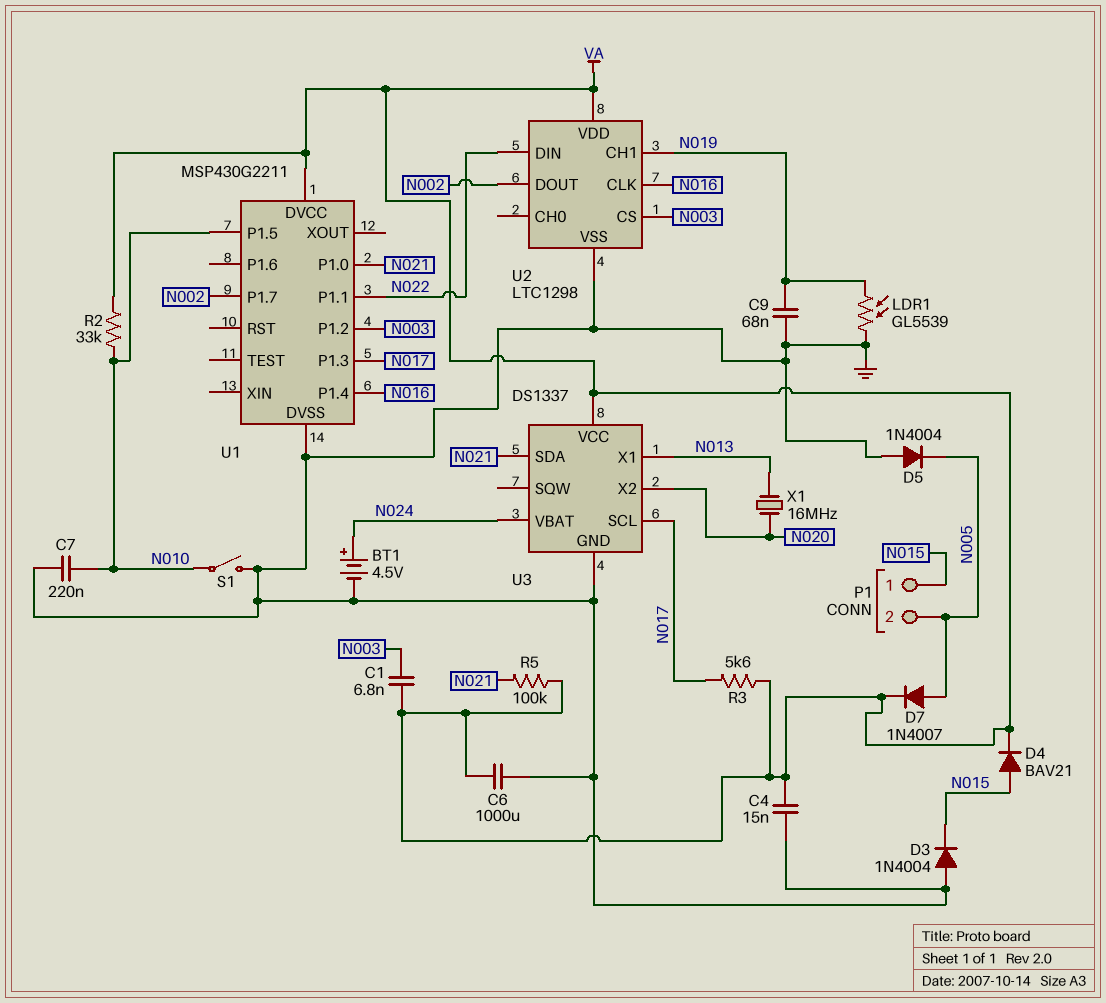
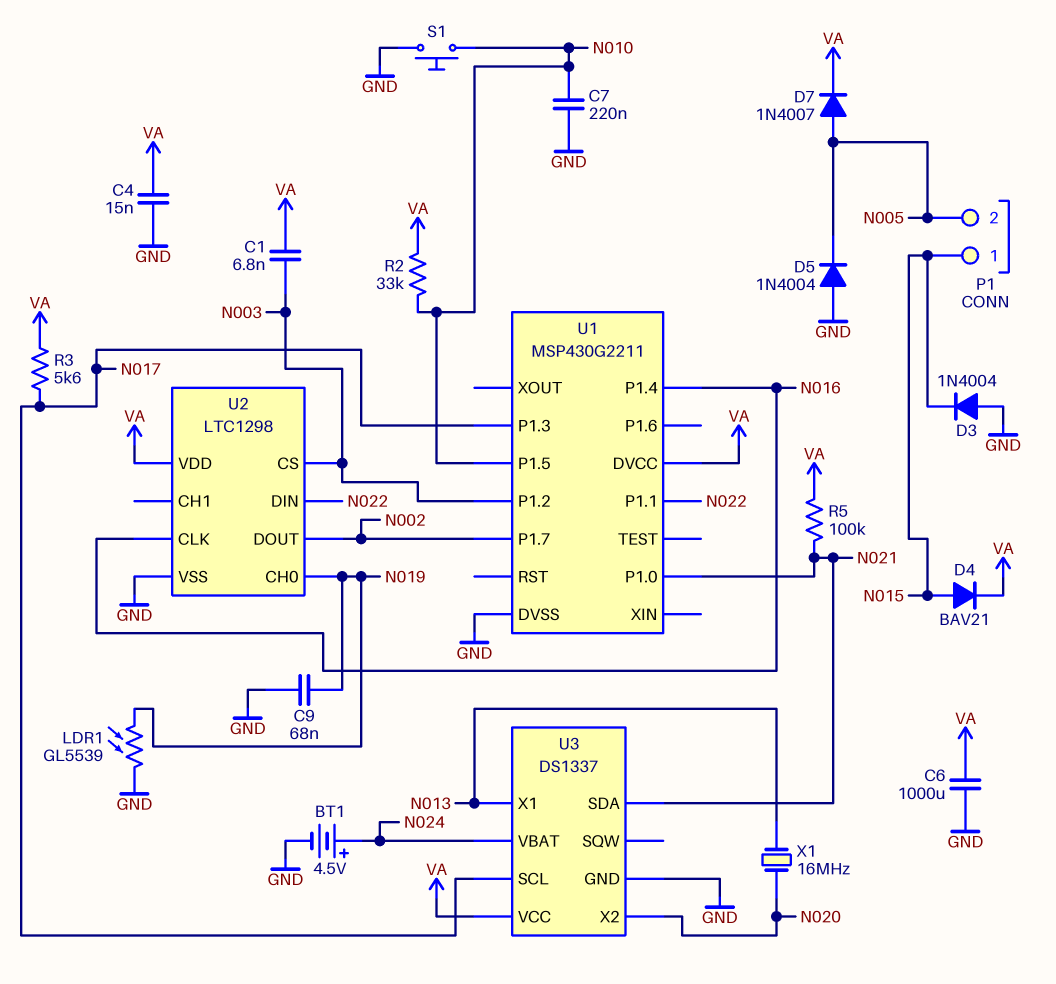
S1: switch (GND, N010) -> button (GND, N010)
U2 pin CH0: none -> N019
U2 pin CH1: N019 -> none

